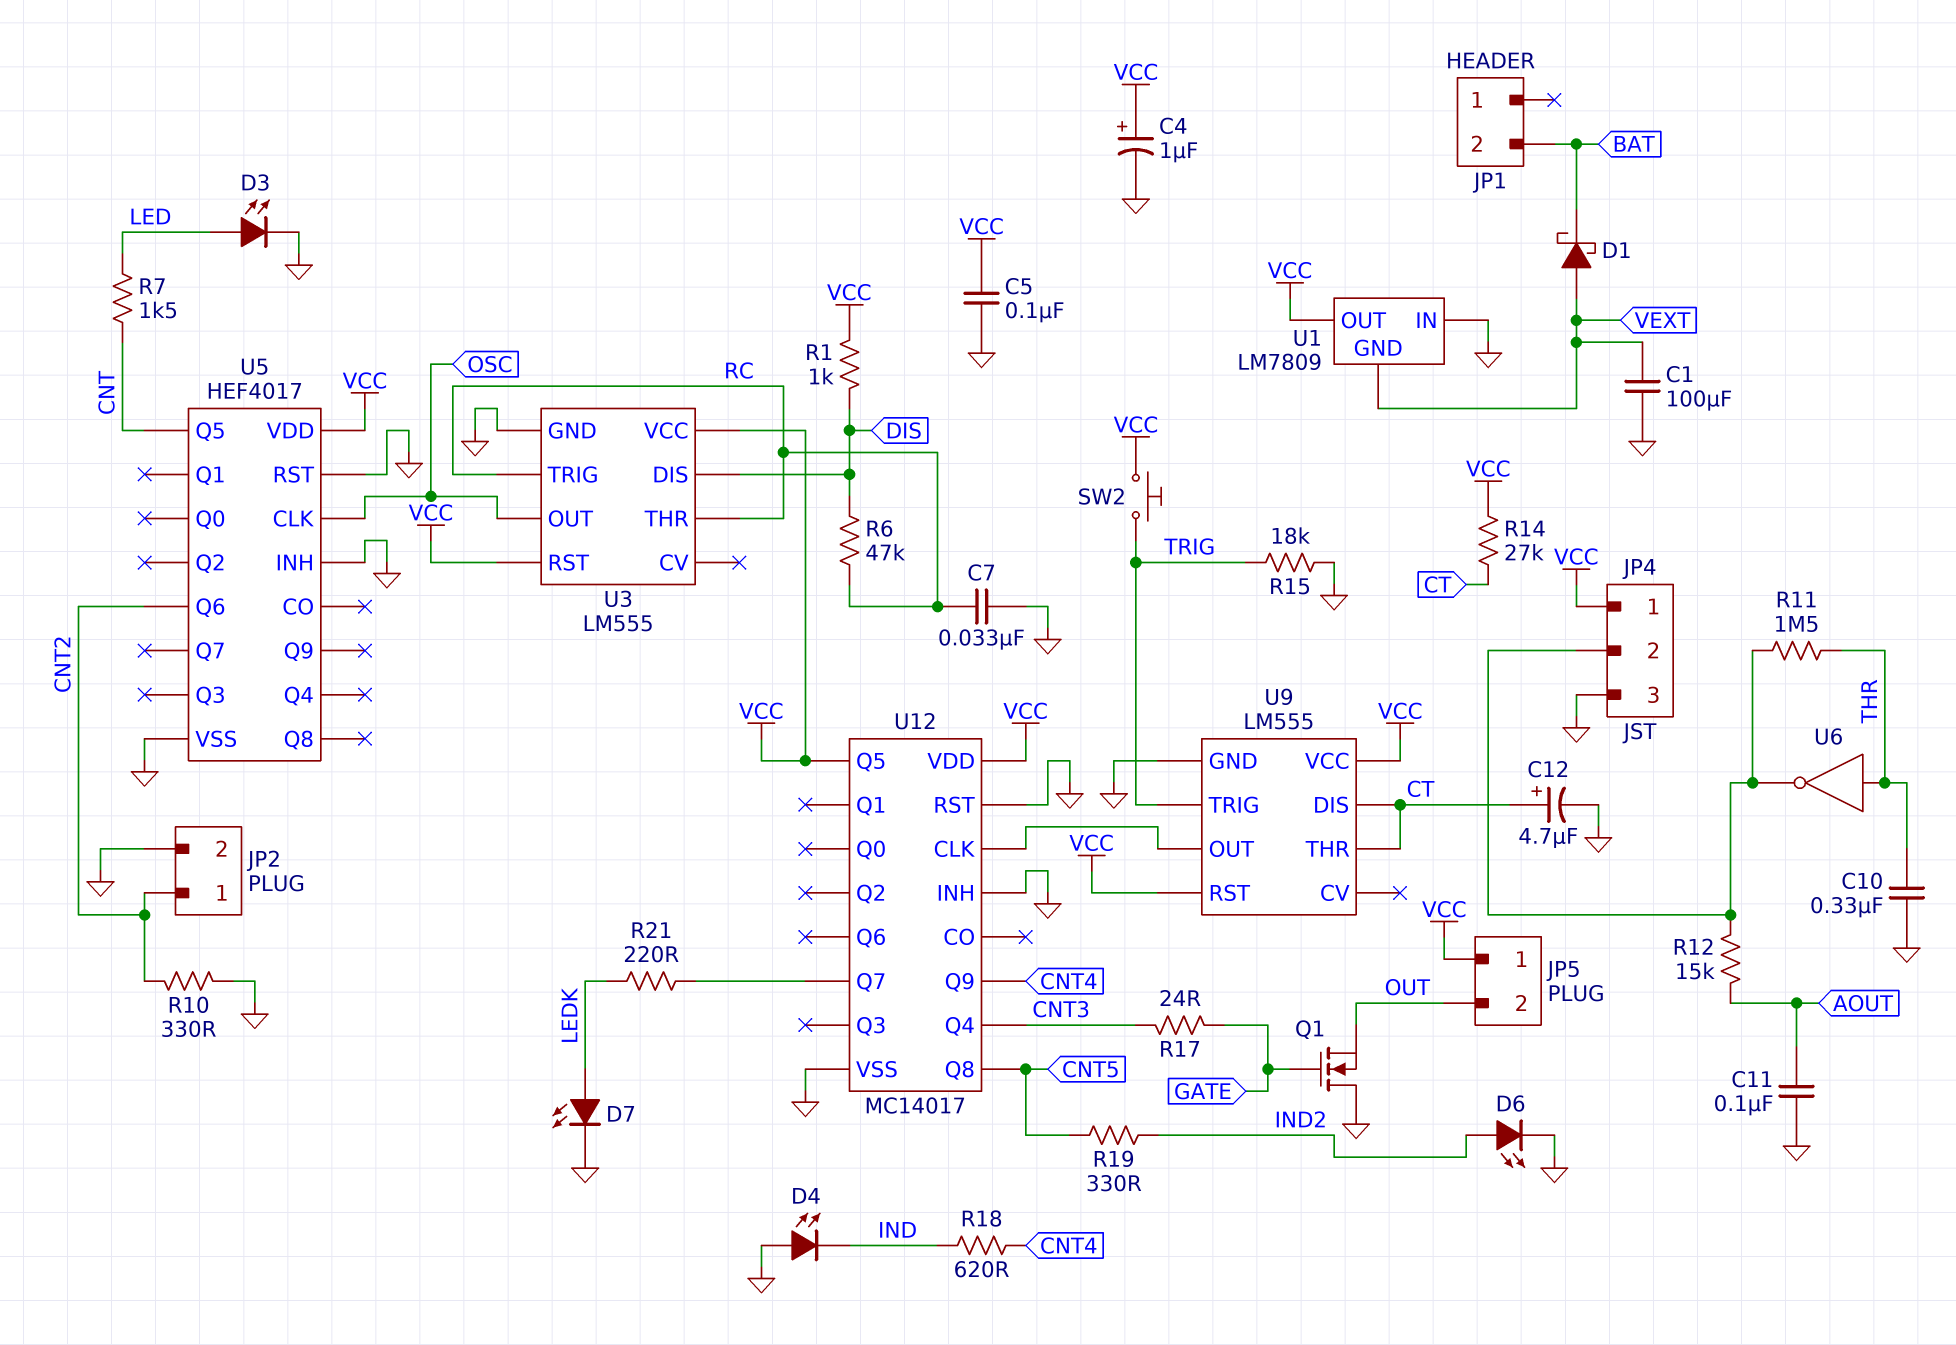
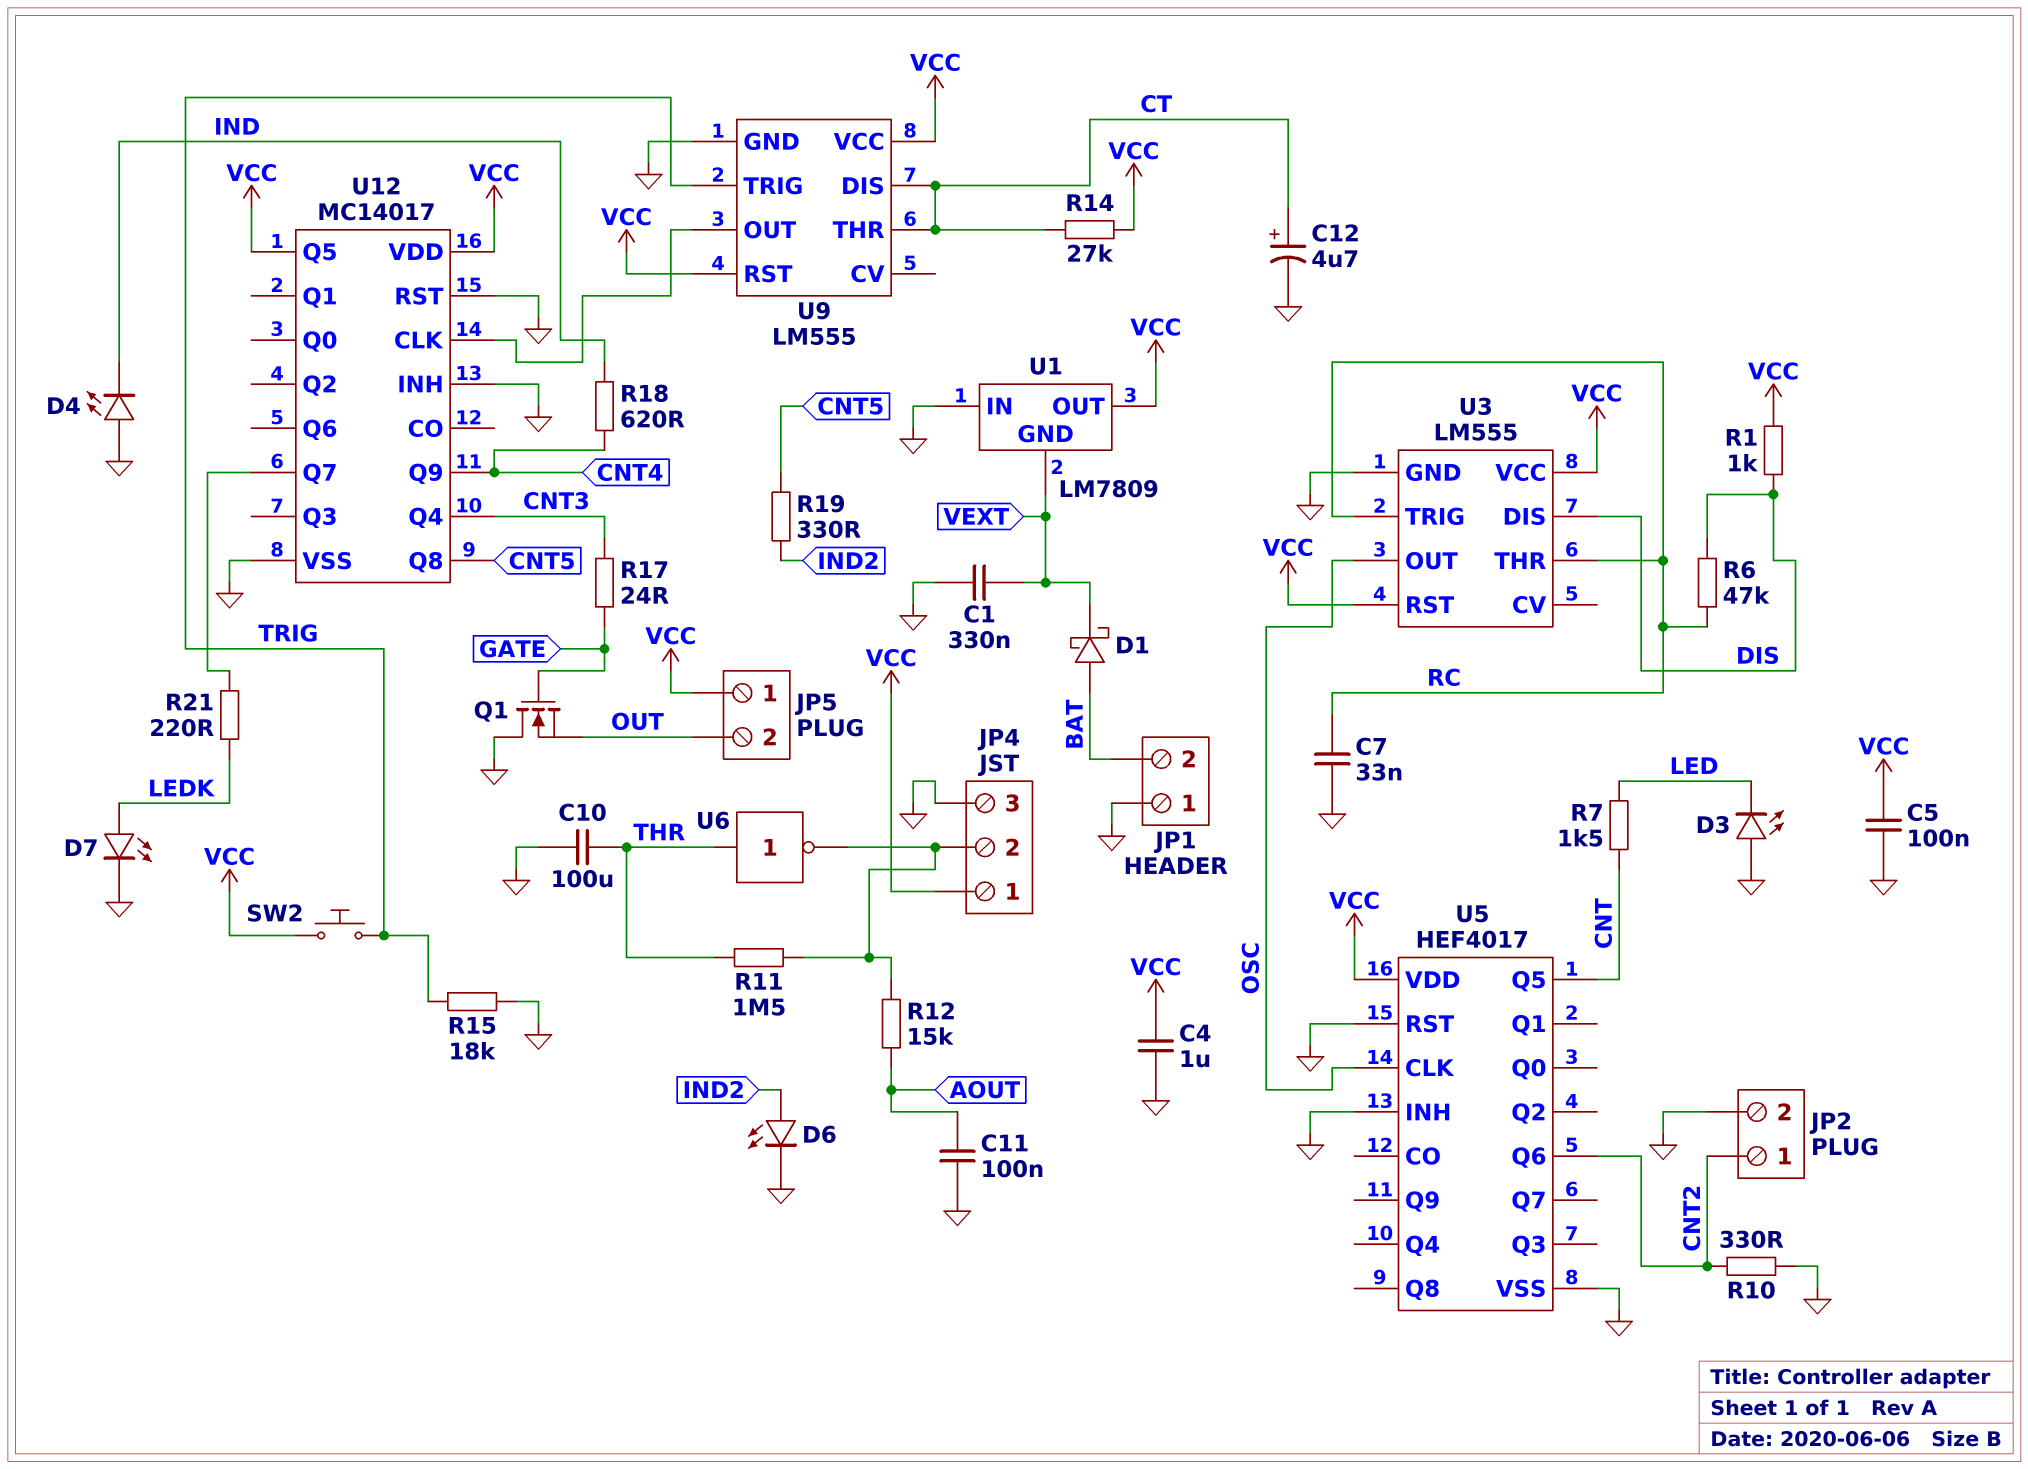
C1: 100uF (GND, VEXT) -> 330nF (GND, VEXT)
C4: 1uF (plus VCC, minus GND) -> 1uF (GND, VCC)
C10: 330nF (GND, THR) -> 100uF (GND, THR)
D1: schottky (A VEXT, K BAT) -> schottky (A BAT, K VEXT)
D3: LED (A LED, K GND) -> LED (A GND, K LED)
JP1 pin 1: none -> GND

